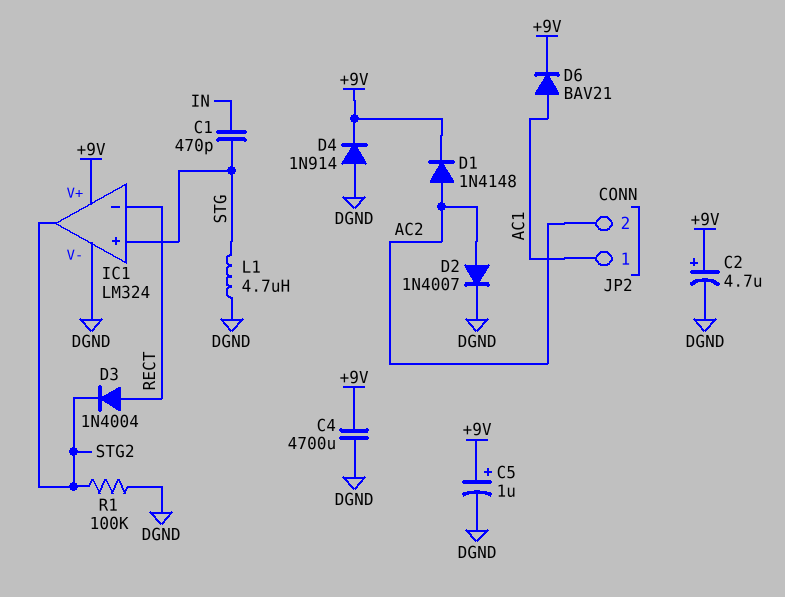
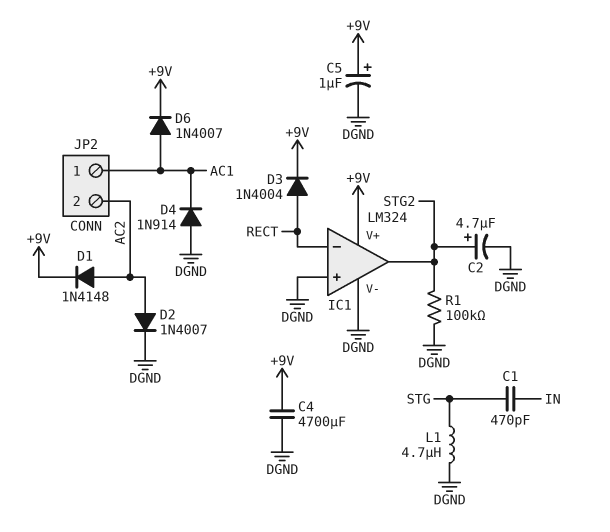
C2: 4.7uF (plus +9V, minus DGND) -> 4.7uF (plus STG2, minus DGND)
D3: diode 1N4004 (A RECT, K STG2) -> diode 1N4004 (A RECT, K +9V)
D4: diode 1N914 (A DGND, K +9V) -> diode 1N914 (A DGND, K AC1)
D6: diode BAV21 (A AC1, K +9V) -> diode 1N4007 (A AC1, K +9V)
IC1 pin in+: STG -> DGND

